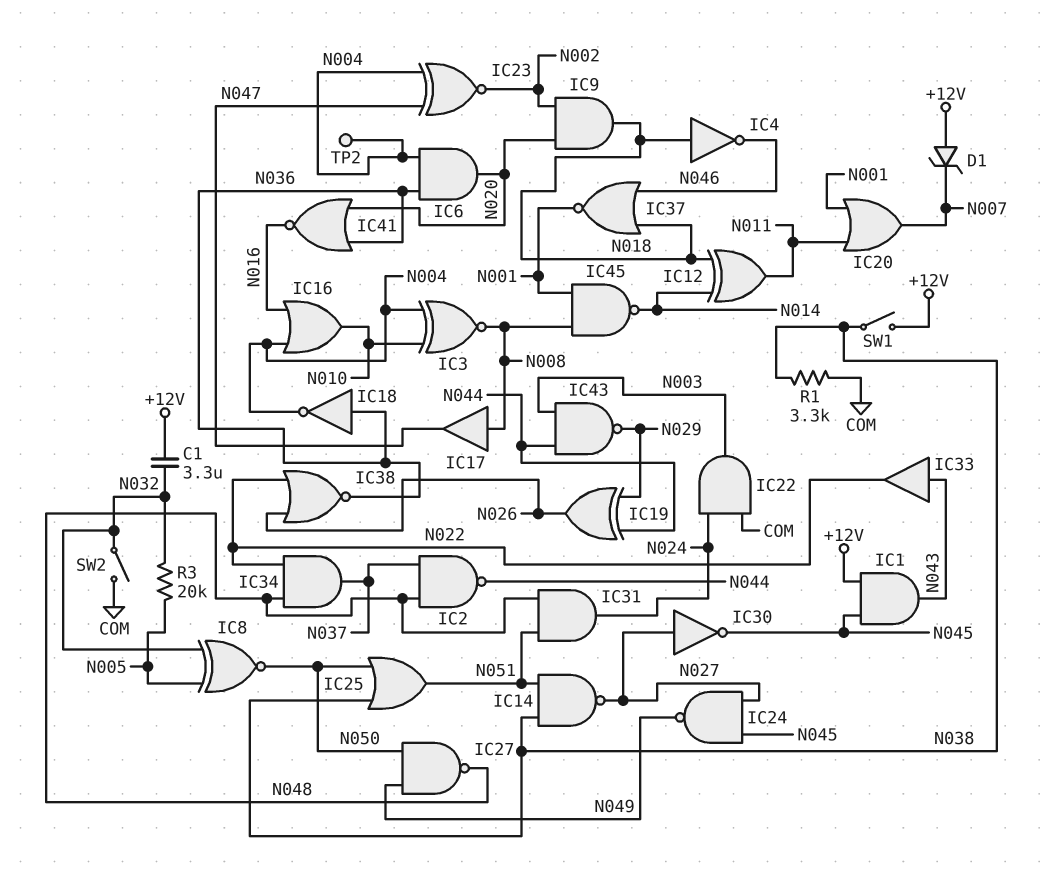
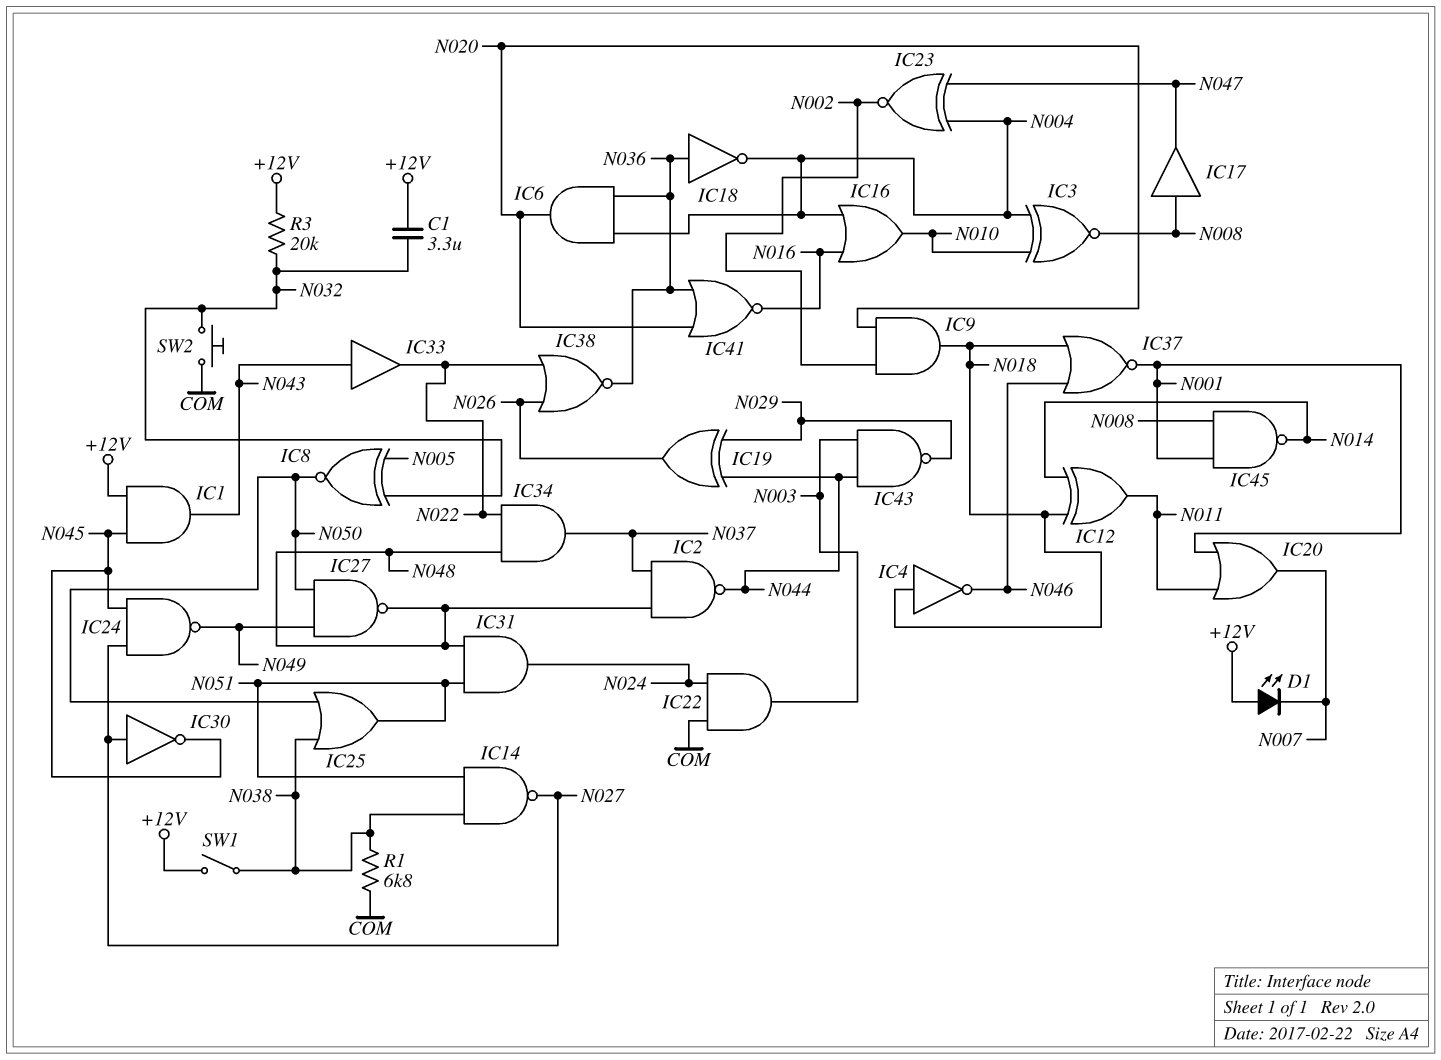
D1: zener (A +12V, K N007) -> LED (A +12V, K N007)
R1: 3.3k (COM, N038) -> 6.8k (COM, N038)
R3: 20k (N005, N032) -> 20k (+12V, N032)
SW2: switch (COM, N032) -> button (COM, N032)
TP2: test point (N004) -> none

